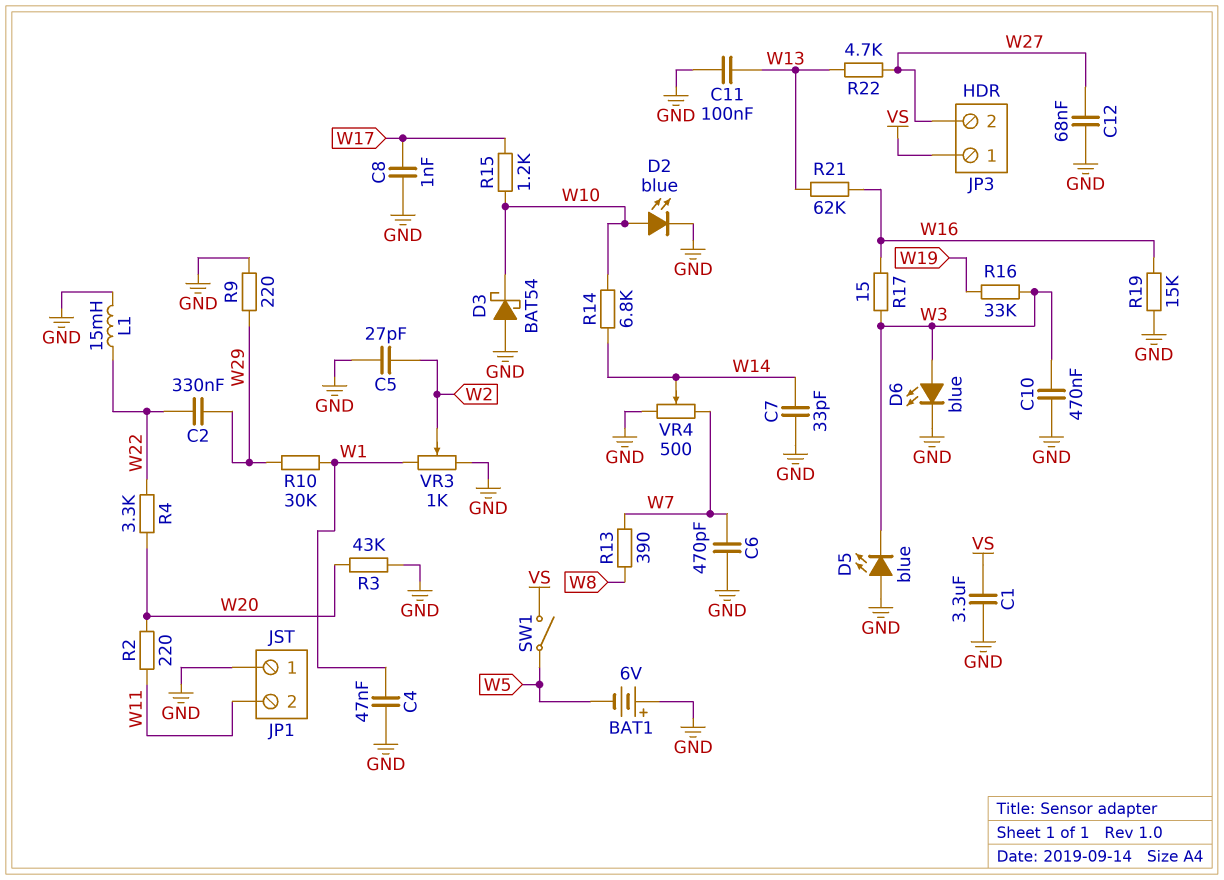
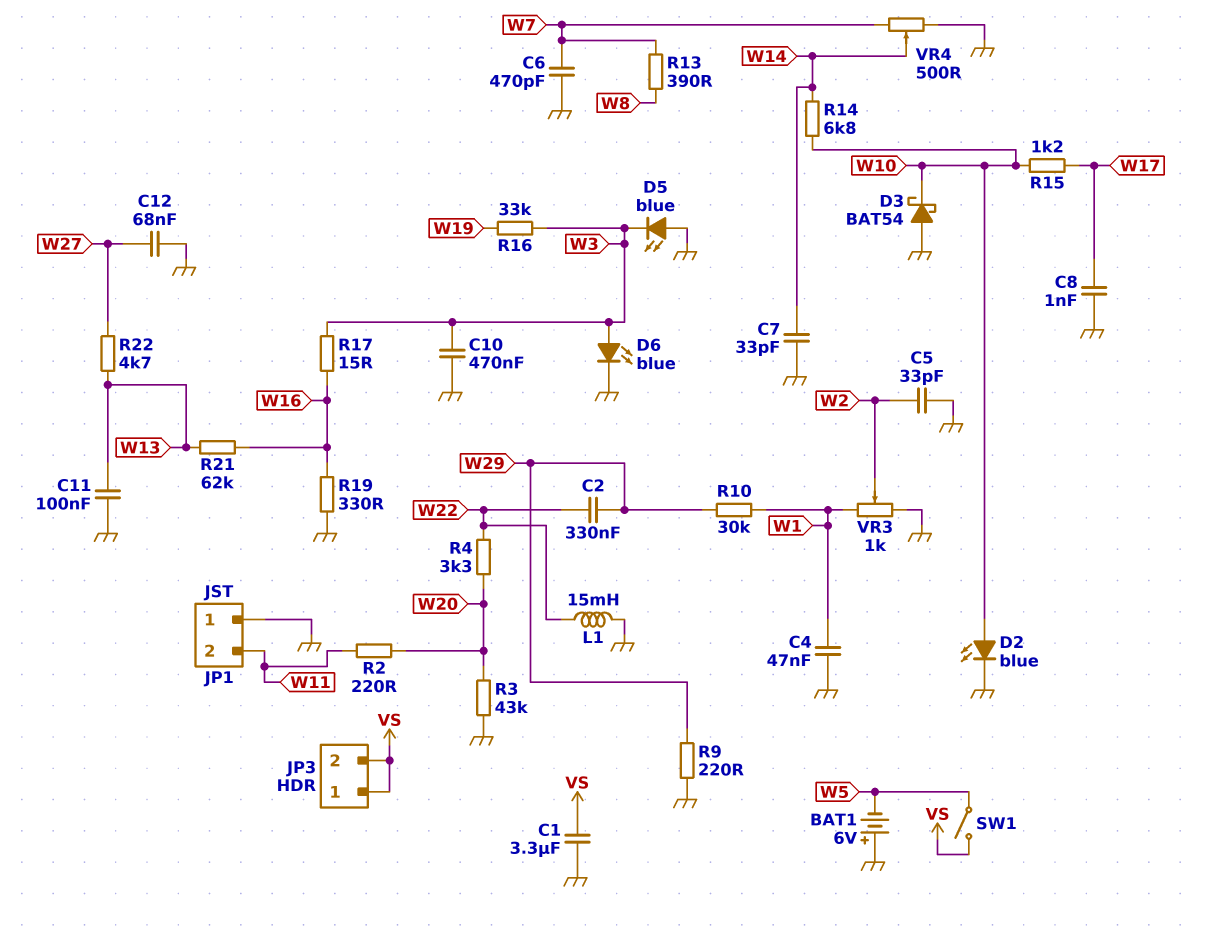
C5: 27pF (GND, W2) -> 33pF (GND, W2)
JP3 pin 2: W27 -> VS
R19: 15k (GND, W16) -> 330 (GND, W16)

